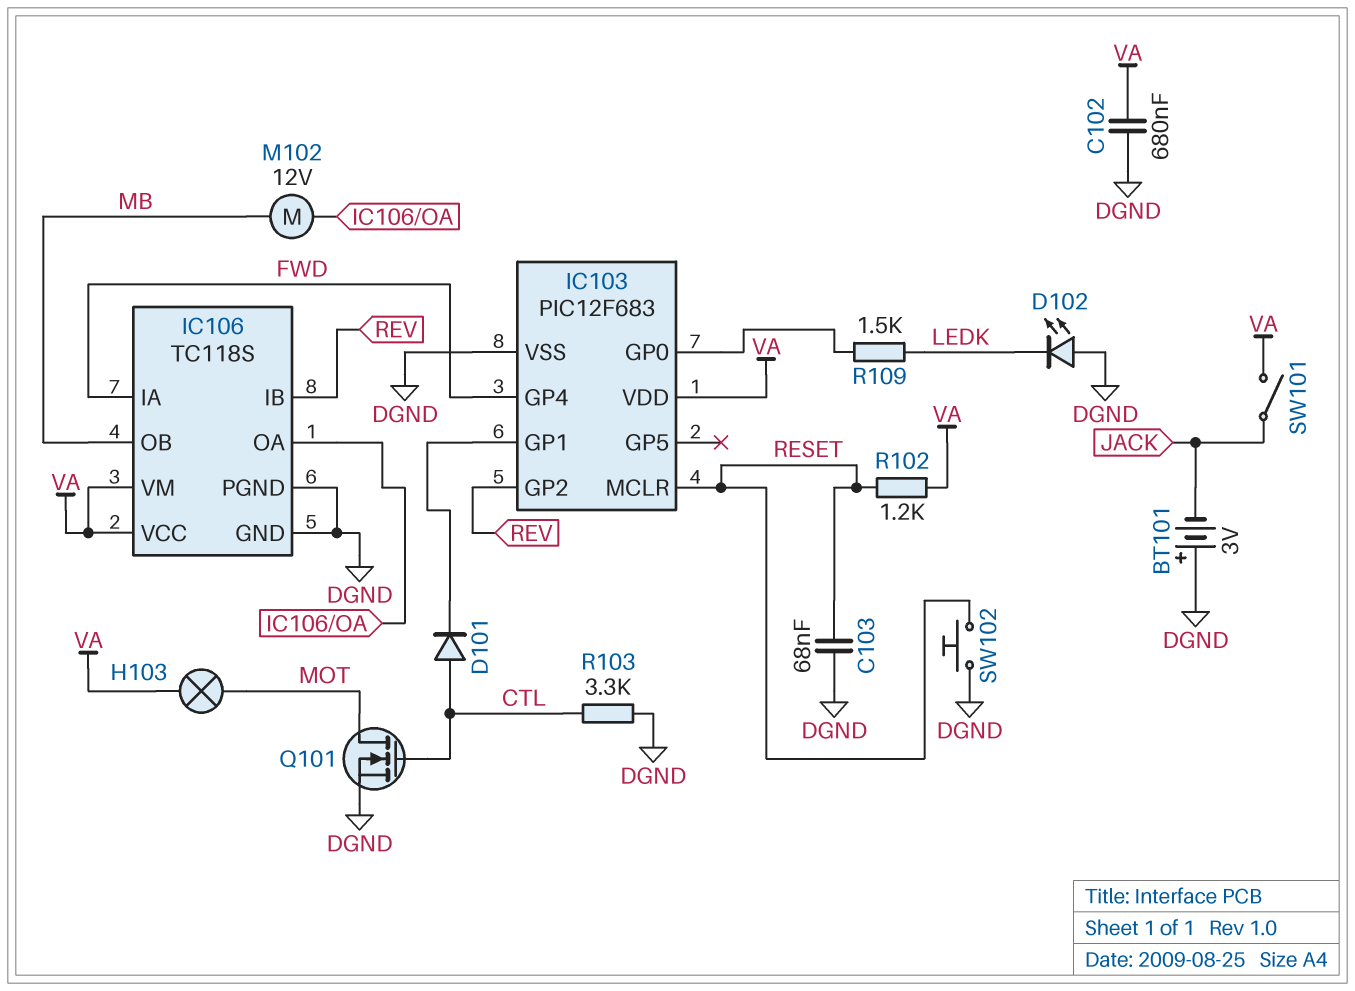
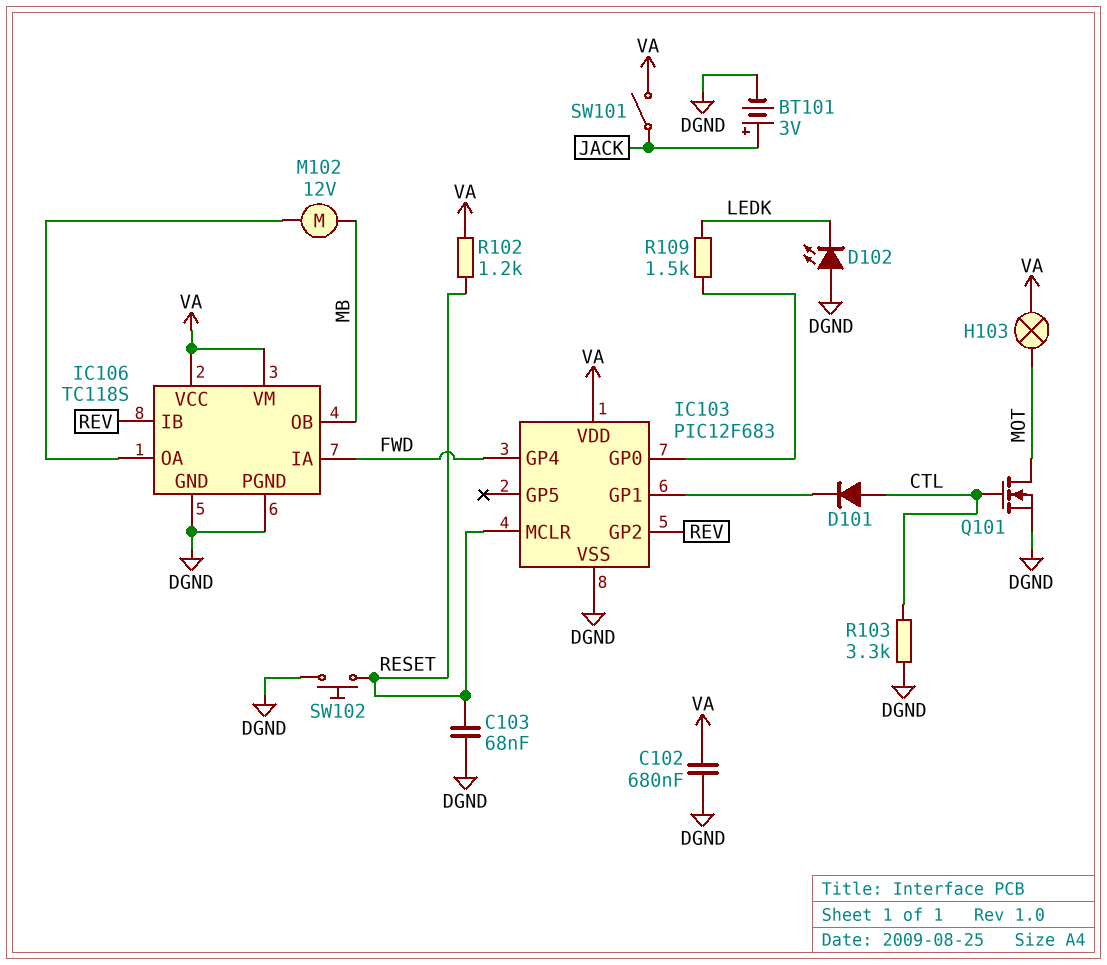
BT101: 3V (plus DGND, minus JACK) -> 3V (plus JACK, minus DGND)

